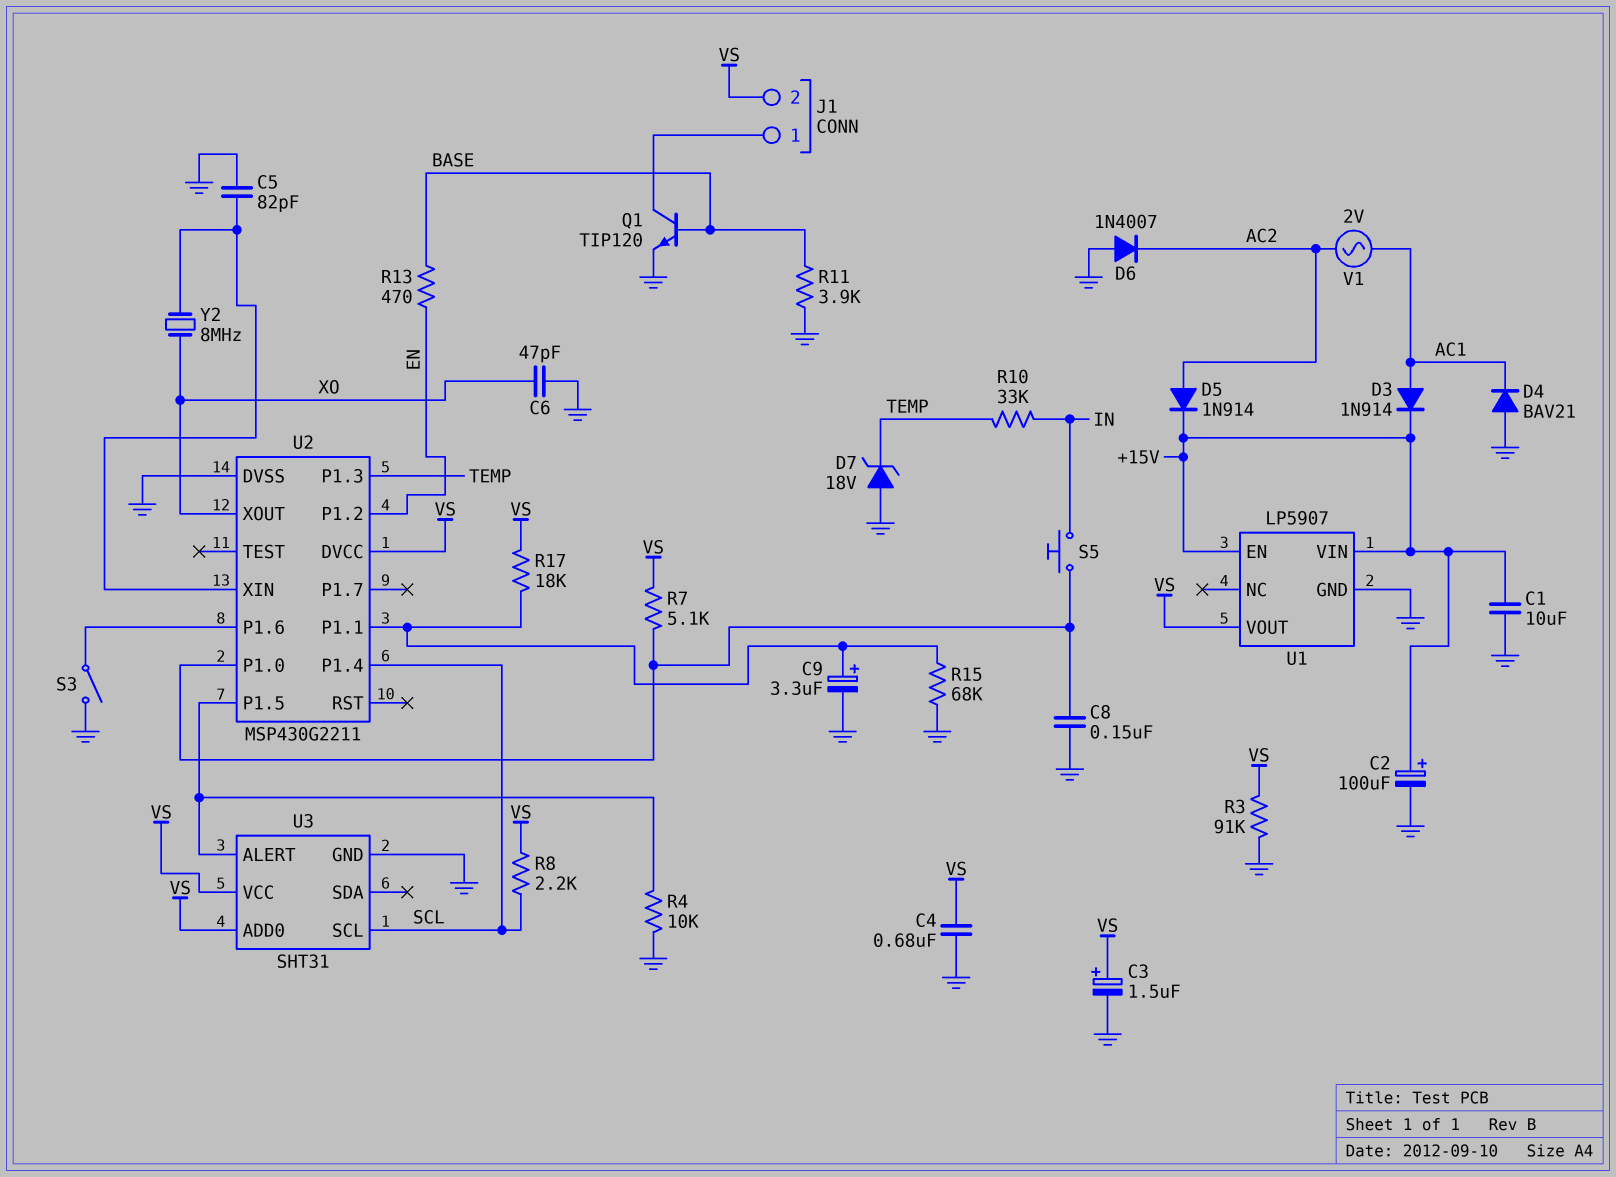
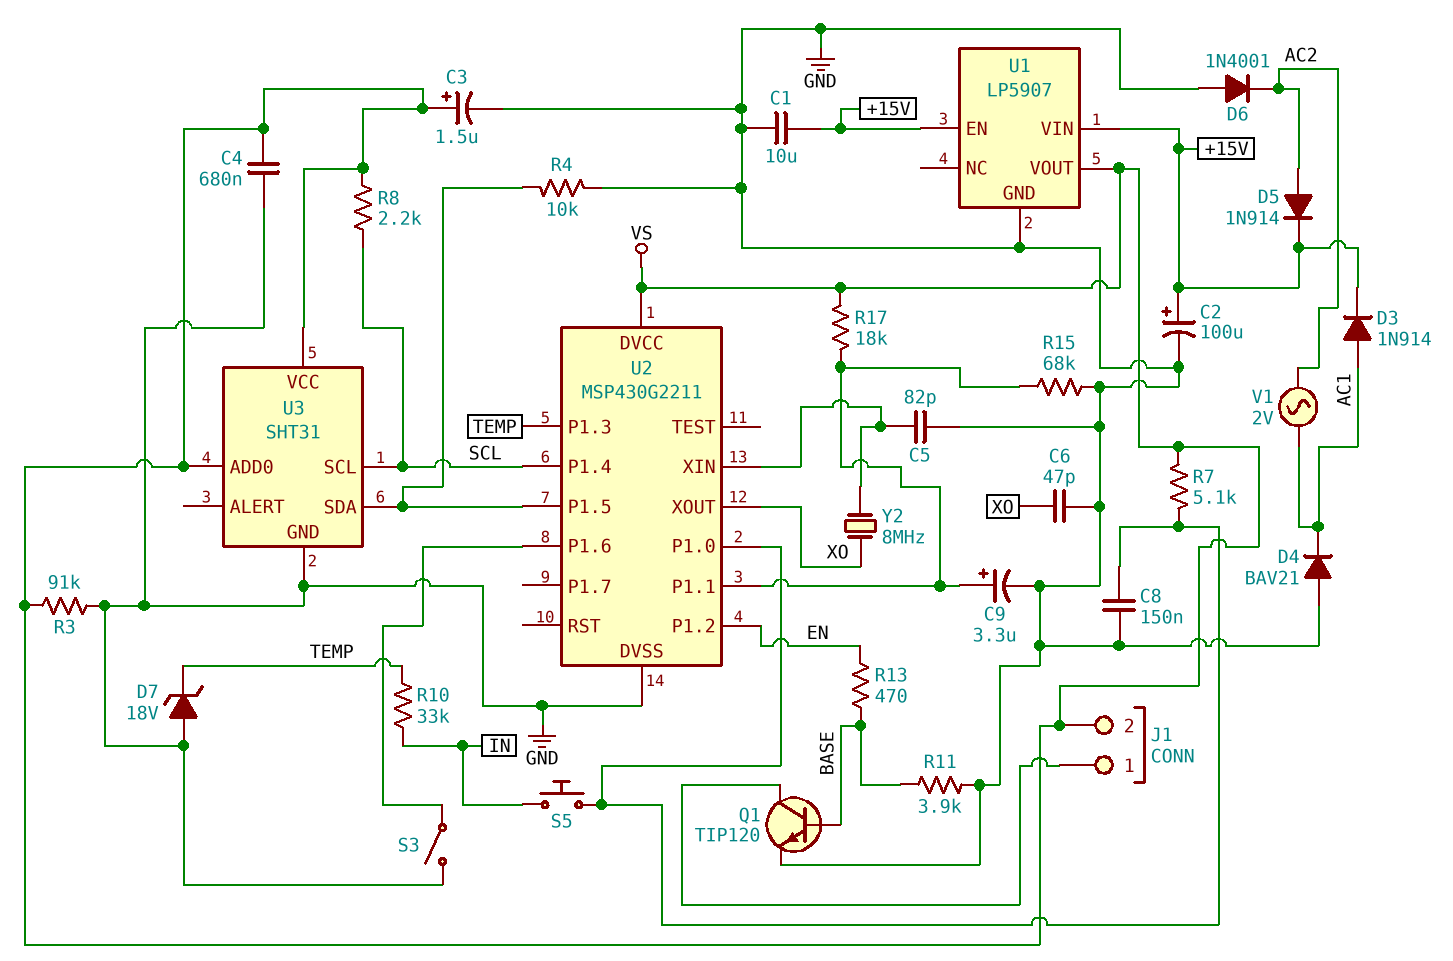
D6: diode 1N4007 (A GND, K AC2) -> diode 1N4001 (A GND, K AC2)
U3 pin ALERT: U2/P1.5 -> none
U3 pin SDA: none -> U2/P1.5

